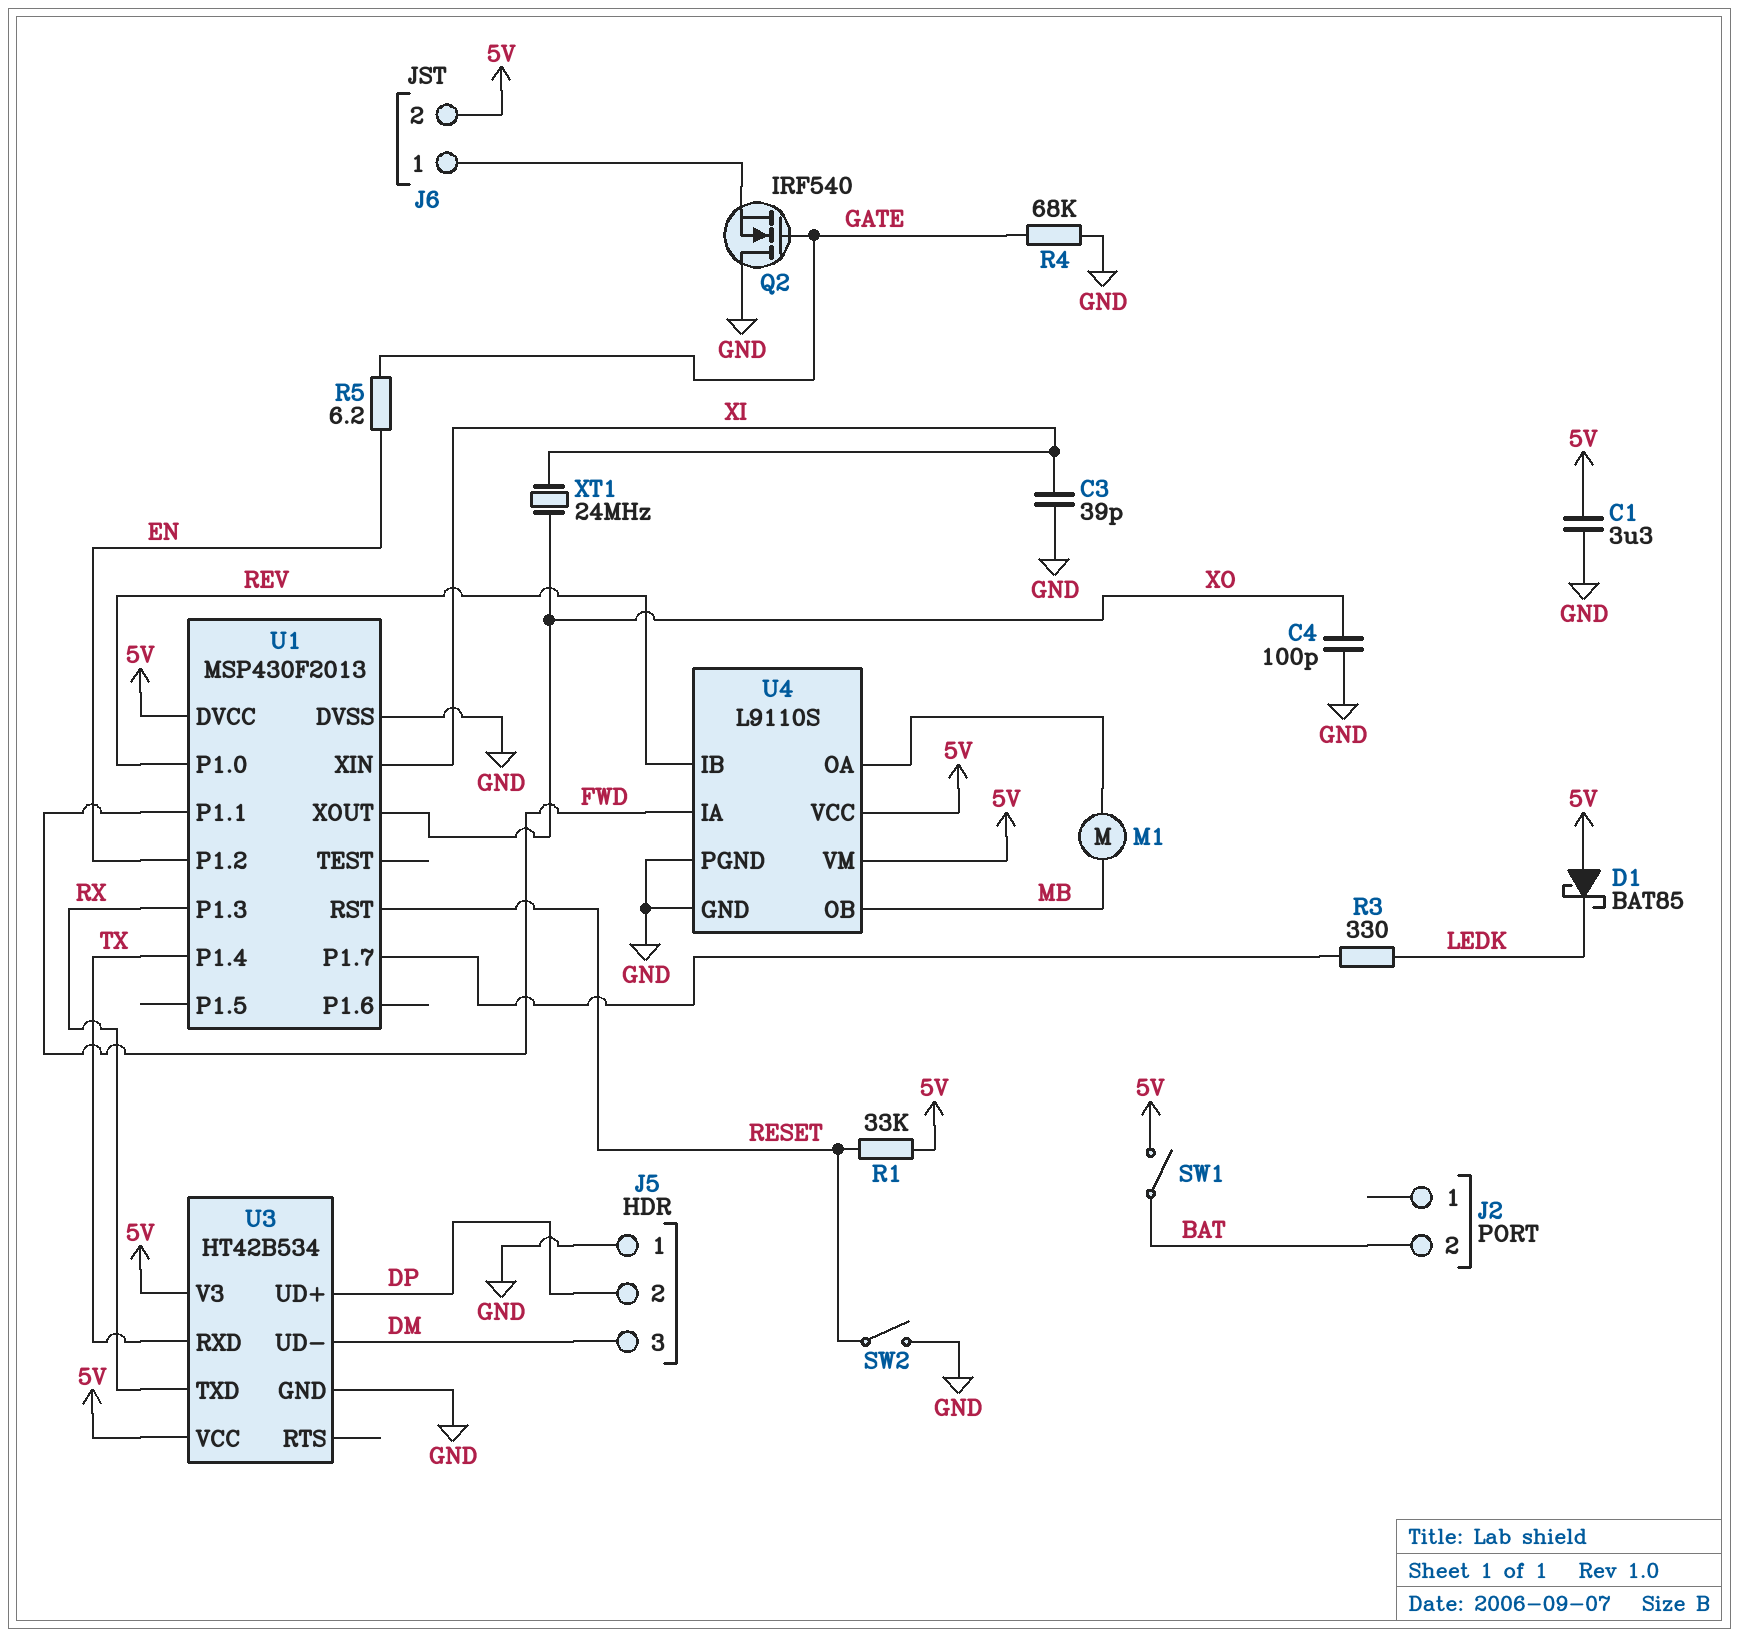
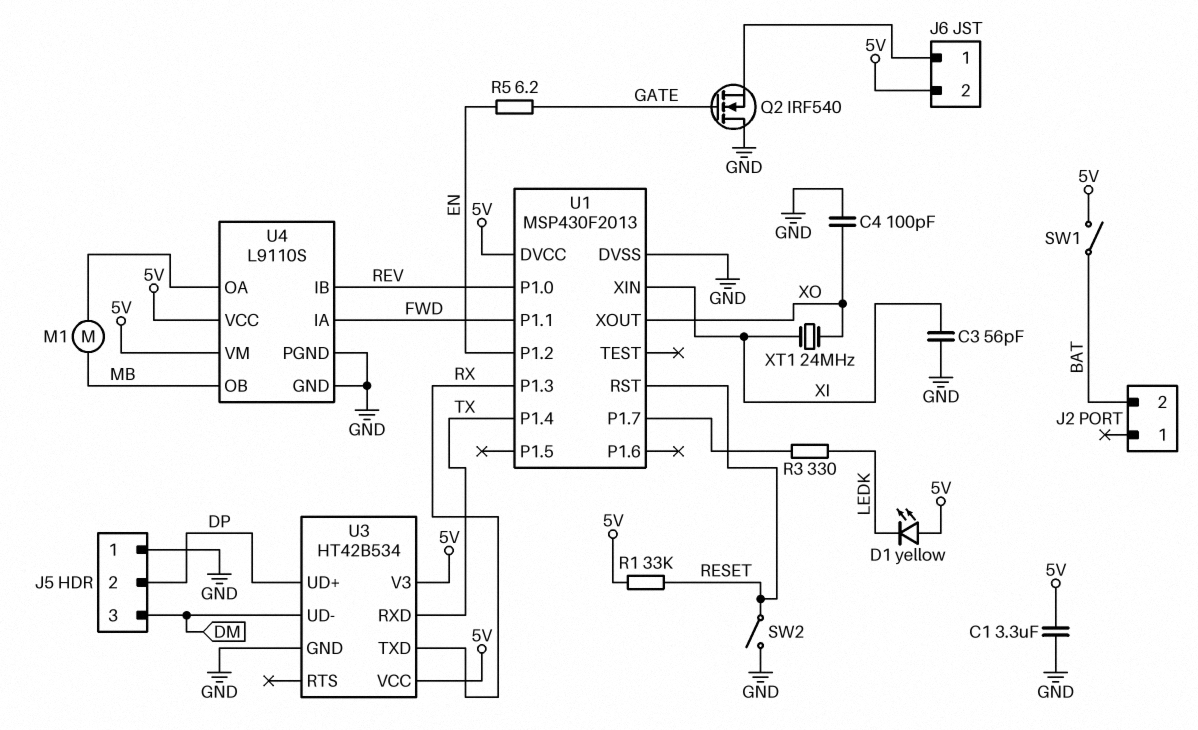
C3: 39pF (GND, XI) -> 56pF (GND, XI)
D1: schottky BAT85 (A 5V, K LEDK) -> LED yellow (A 5V, K LEDK)
R4: 68k (GATE, GND) -> none

